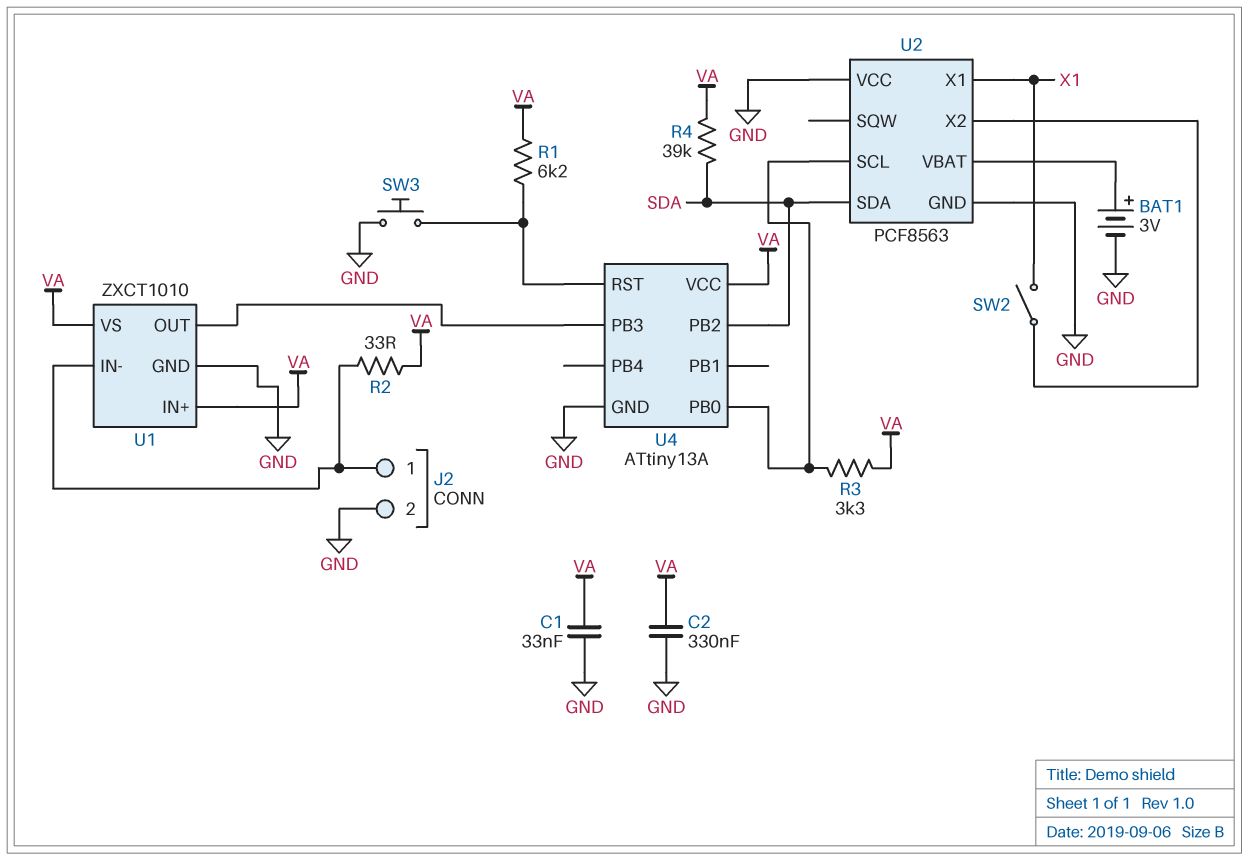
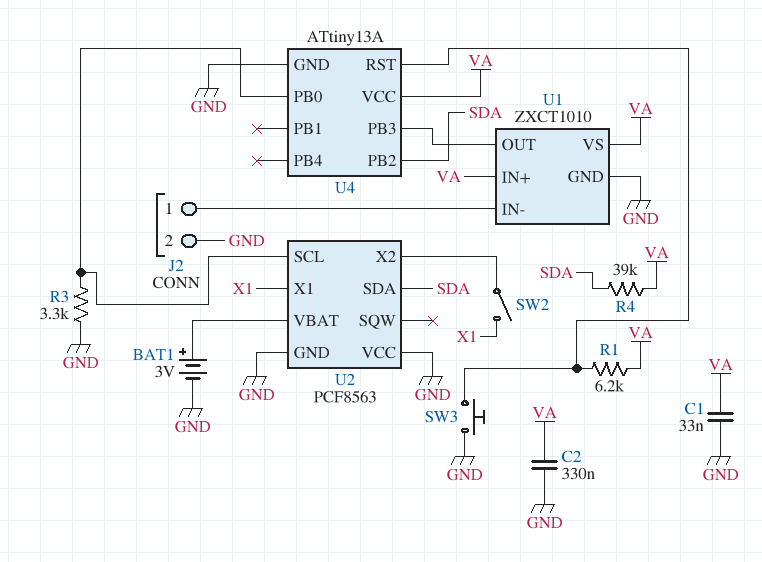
R2: 33 (J2/1, VA) -> none
R3: 3.3k (U2/SCL, VA) -> 3.3k (GND, U2/SCL)

